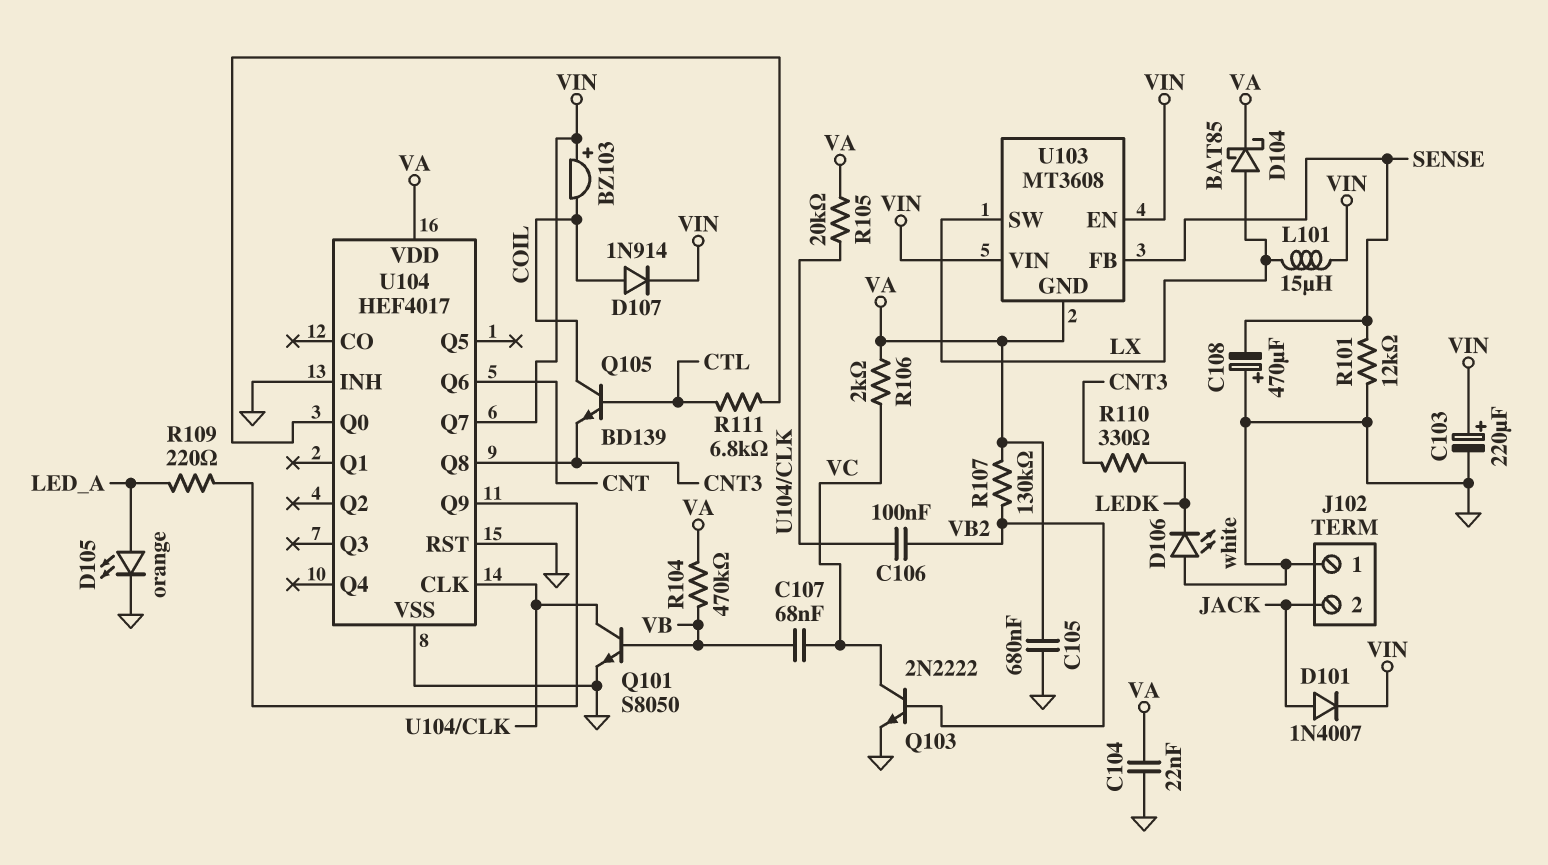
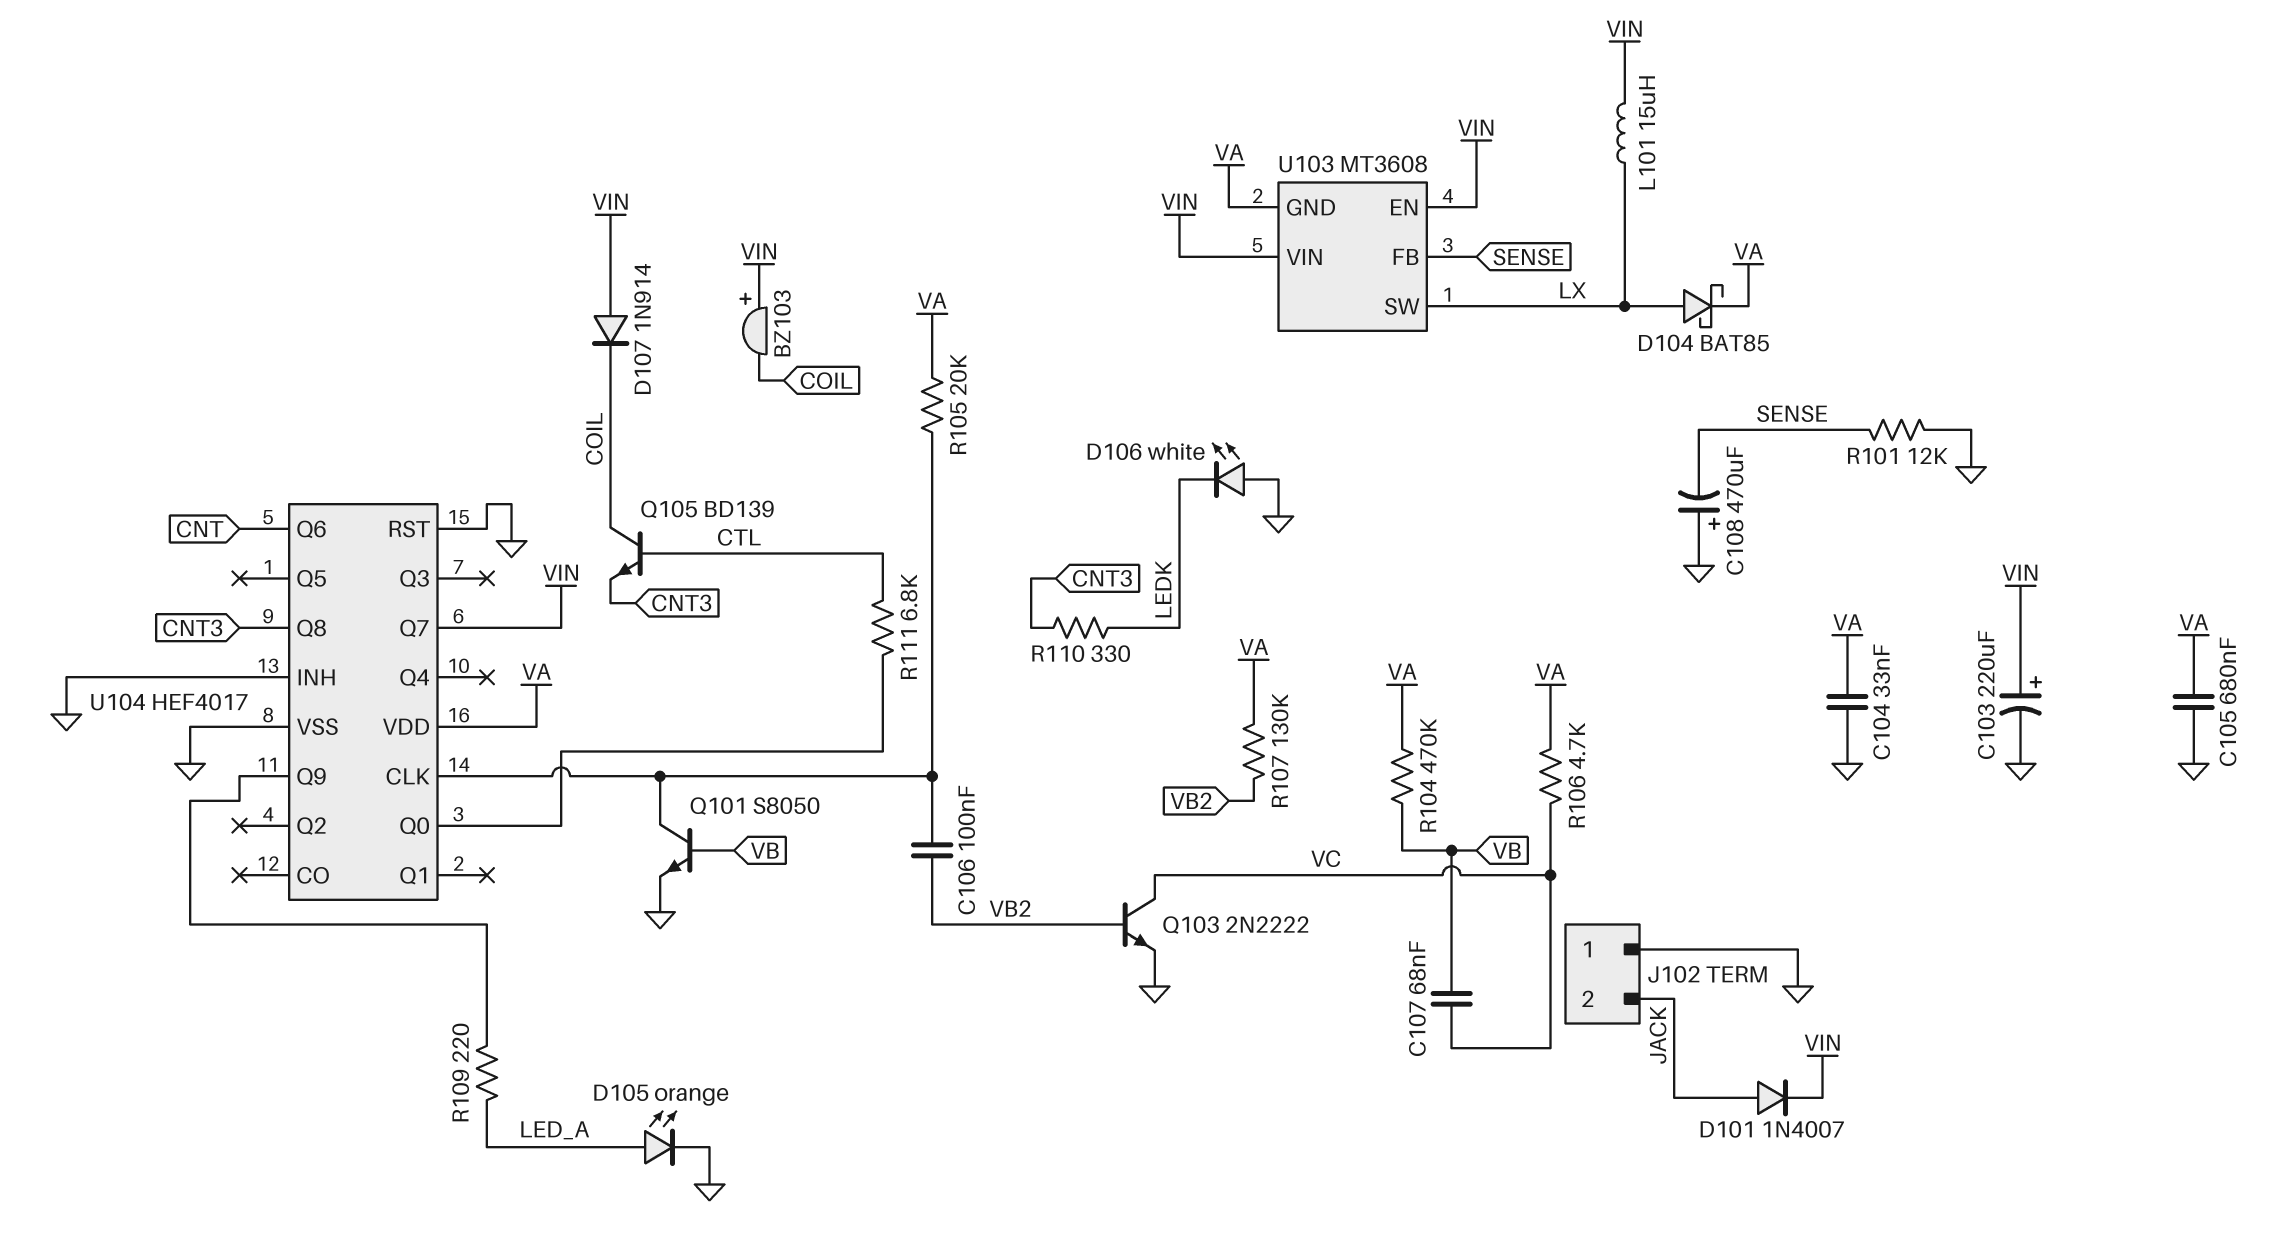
C104: 22nF (GND, VA) -> 33nF (GND, VA)
D107: diode 1N914 (A COIL, K VIN) -> diode 1N914 (A VIN, K COIL)
R106: 2k (VA, VC) -> 4.7k (VA, VC)

